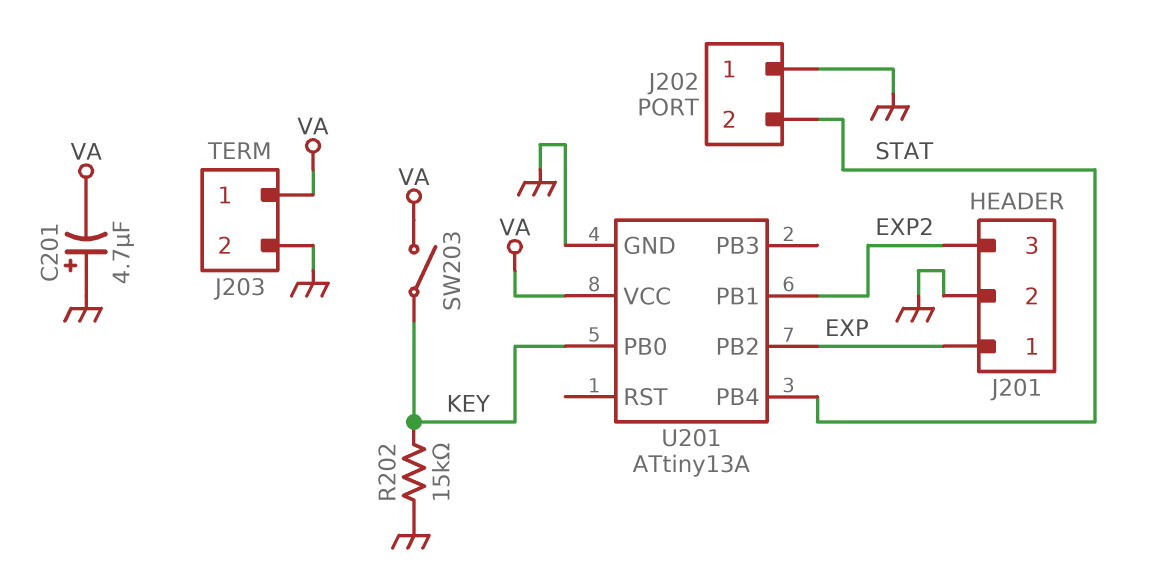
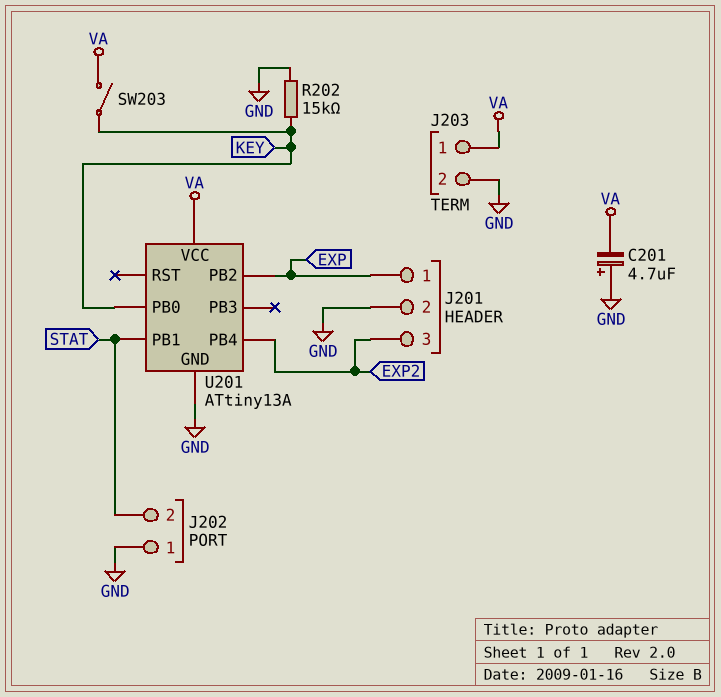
U201 pin PB1: EXP2 -> STAT
U201 pin PB4: STAT -> EXP2

